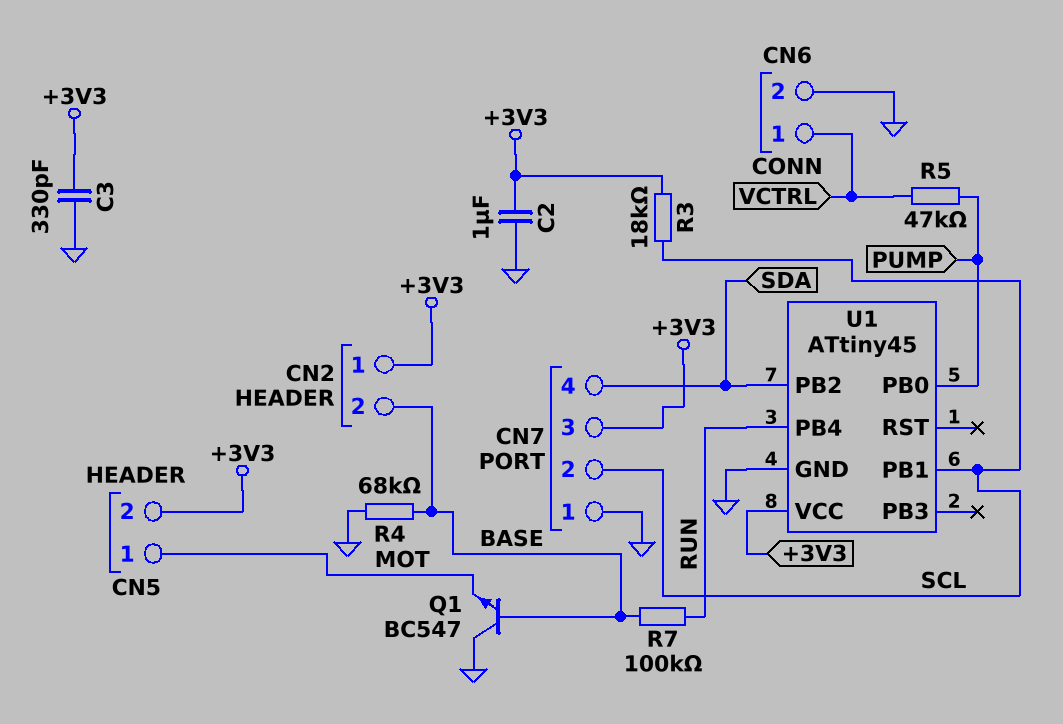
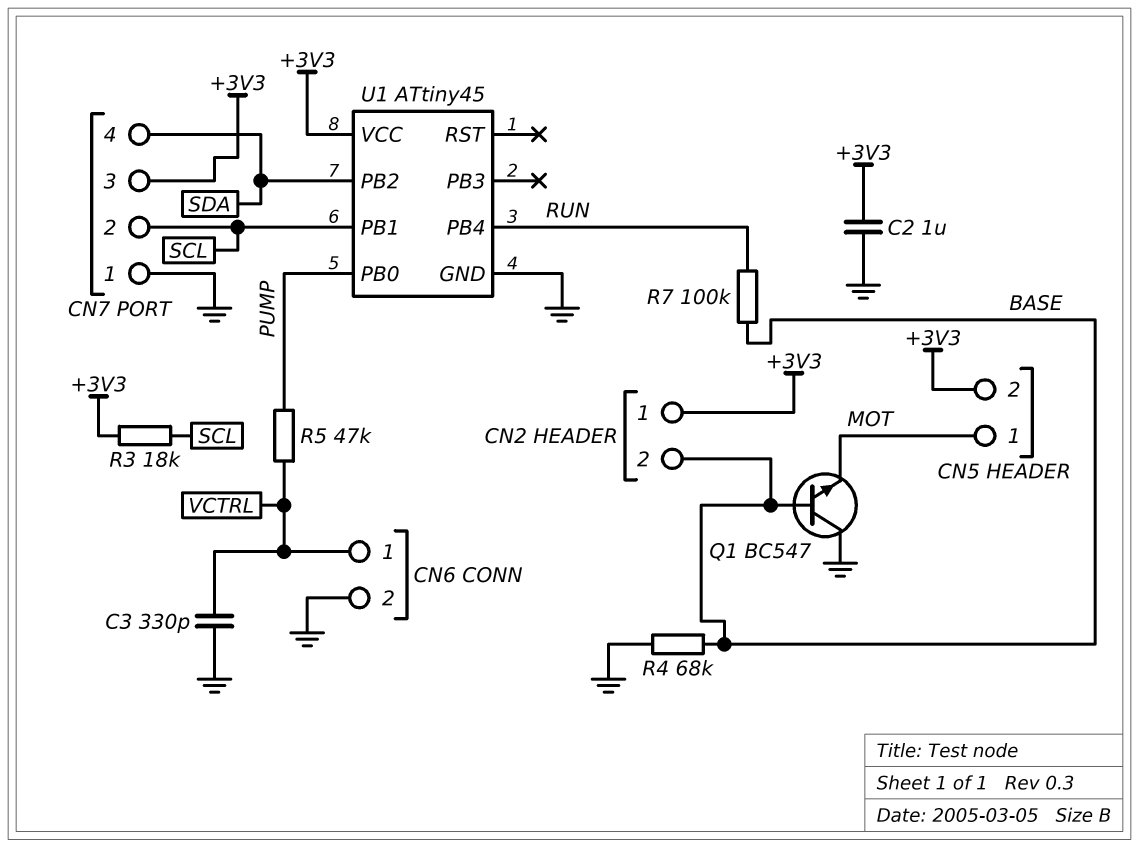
C3: 330pF (+3V3, GND) -> 330pF (GND, VCTRL)

